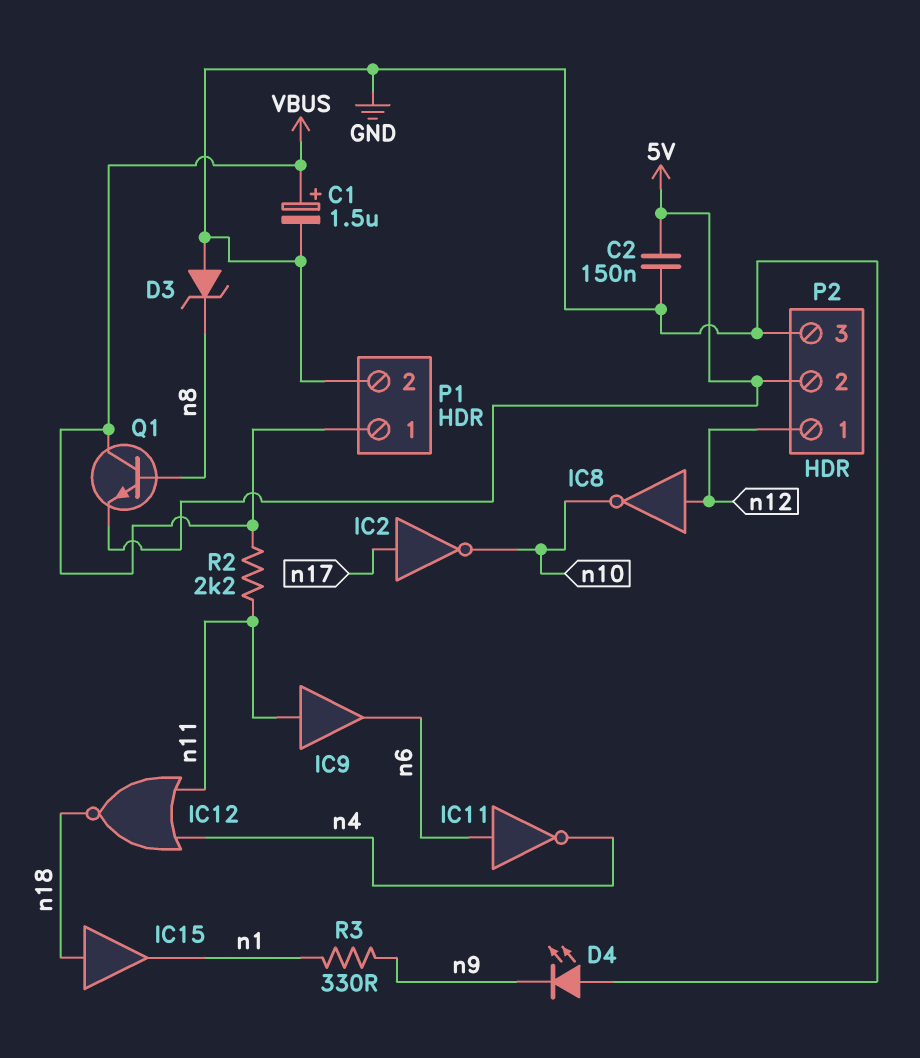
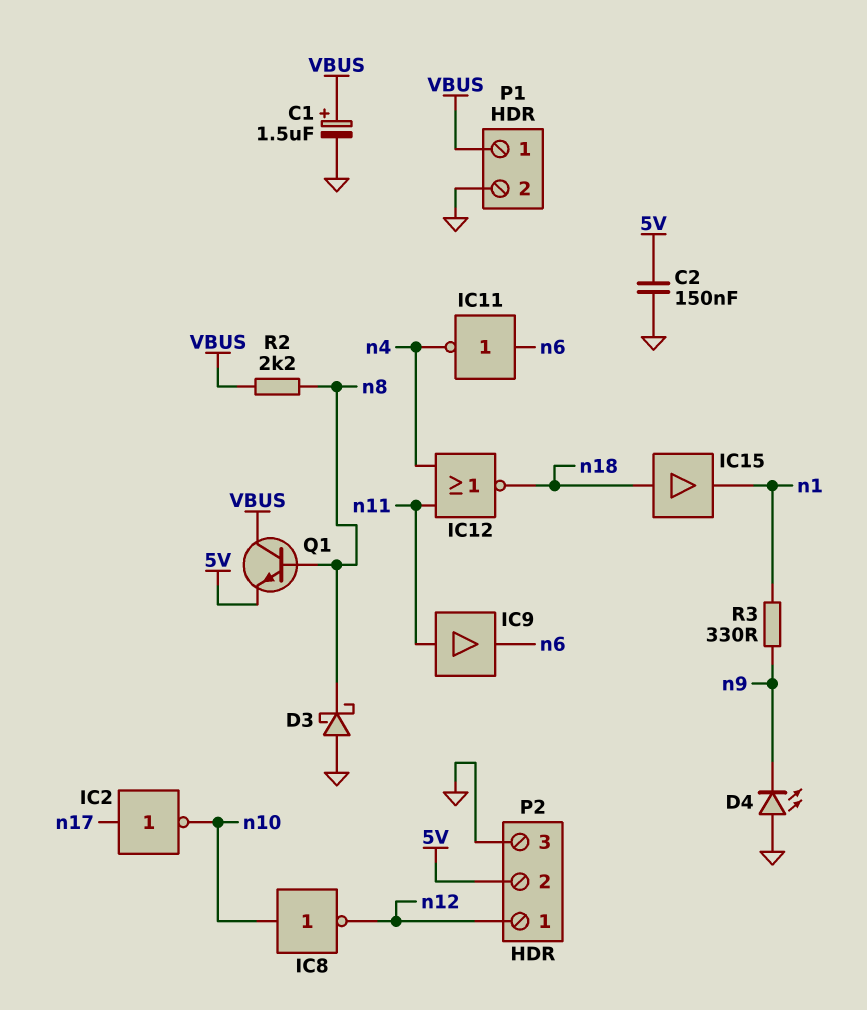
D3: zener (A GND, K n8) -> schottky (A GND, K n8)
IC8: NOT (in n12, out n10) -> NOT (in n10, out n12)
R2: 2.2k (VBUS, n11) -> 2.2k (VBUS, n8)

